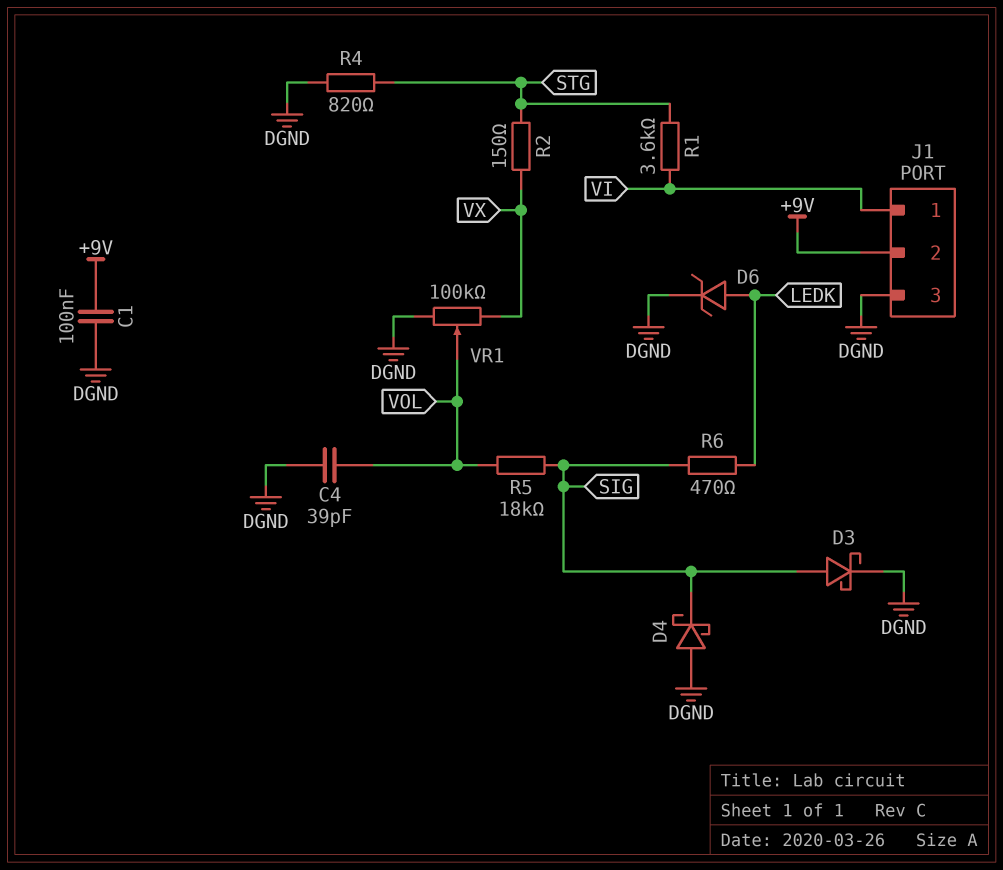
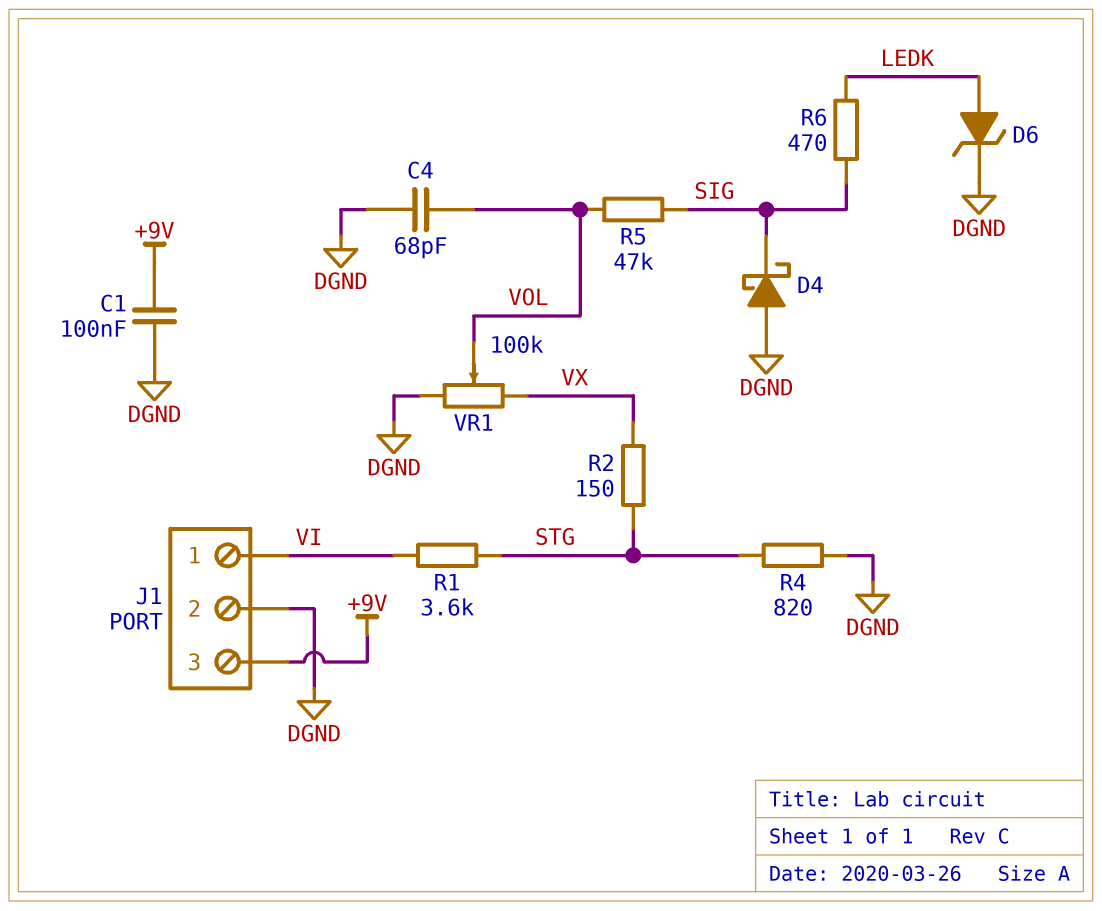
C4: 39pF (DGND, VOL) -> 68pF (DGND, VOL)
D3: schottky (A SIG, K DGND) -> none
J1 pin 2: +9V -> DGND
J1 pin 3: DGND -> +9V
R5: 18k (SIG, VOL) -> 47k (SIG, VOL)

